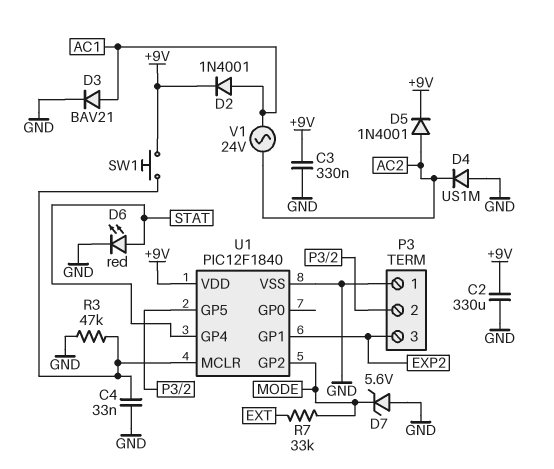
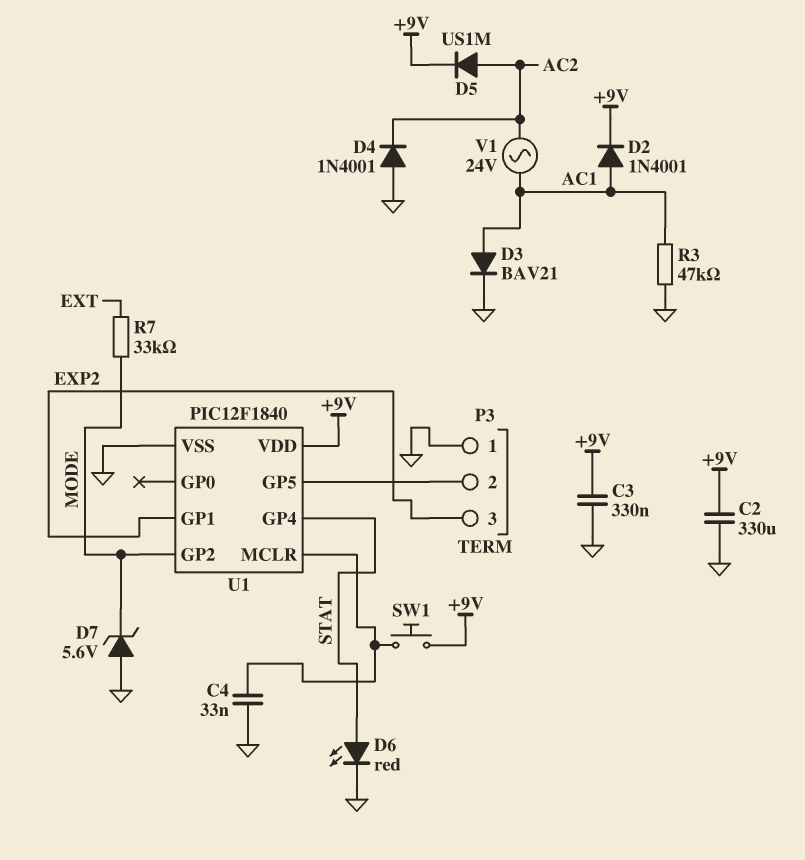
D4: diode US1M (A GND, K AC2) -> diode 1N4001 (A GND, K AC2)
D5: diode 1N4001 (A AC2, K +9V) -> diode US1M (A AC2, K +9V)
R3: 47k (GND, U1/MCLR) -> 47k (AC1, GND)

